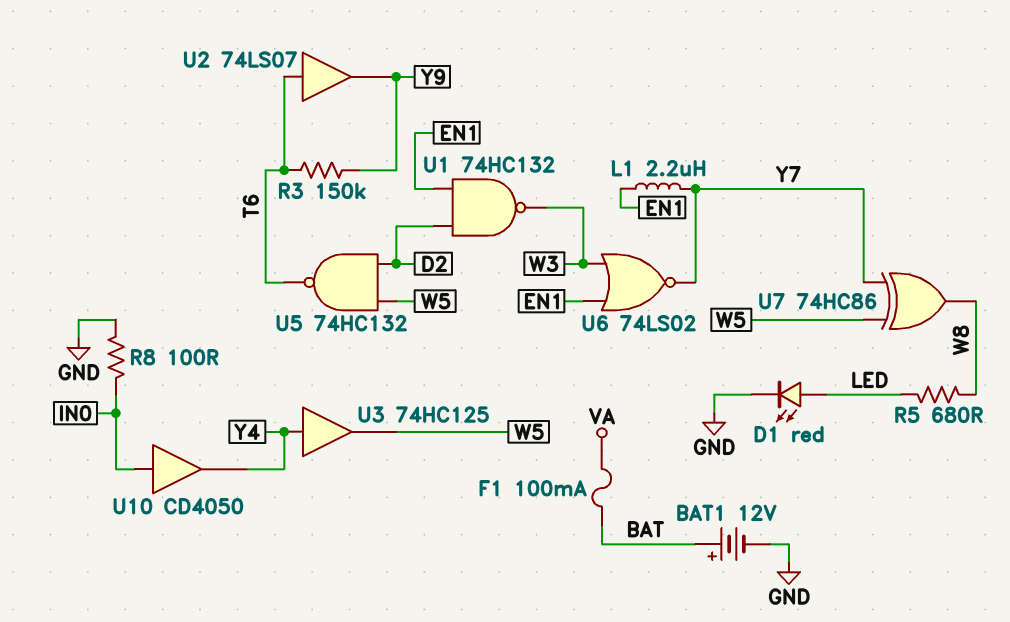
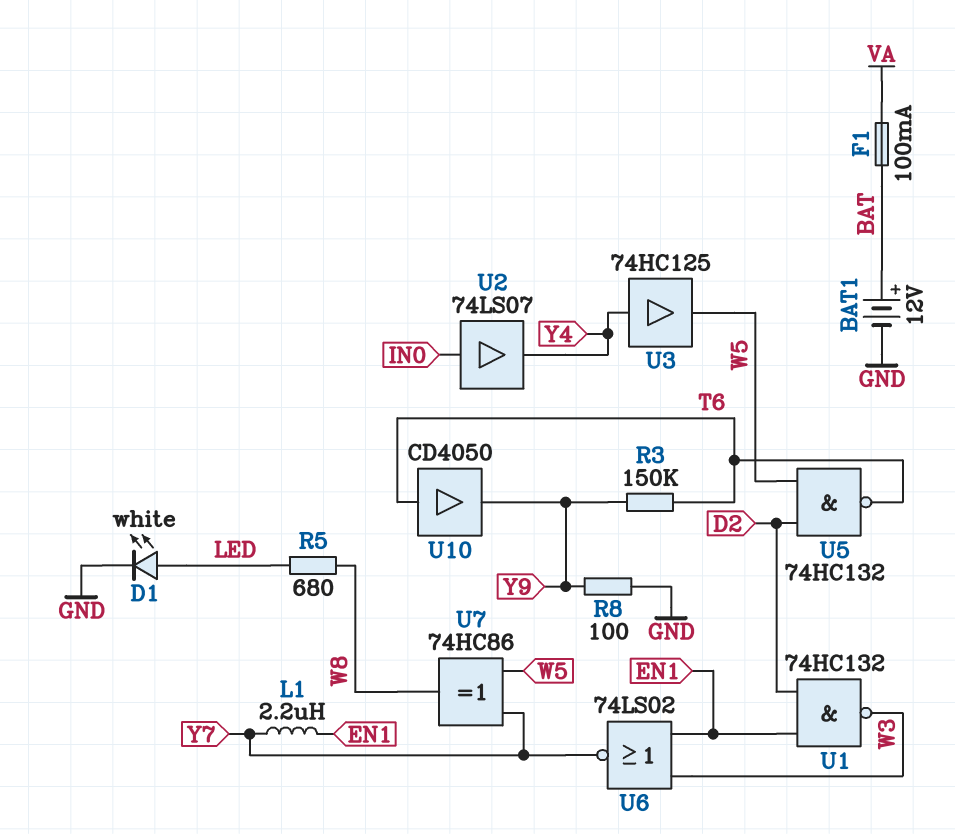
D1: LED red (A LED, K GND) -> LED white (A LED, K GND)
R8: 100 (GND, IN0) -> 100 (GND, Y9)
U2: buffer 74LS07 (in T6, out Y9) -> buffer 74LS07 (in IN0, out Y4)
U10: buffer CD4050 (in IN0, out Y4) -> buffer CD4050 (in T6, out Y9)

